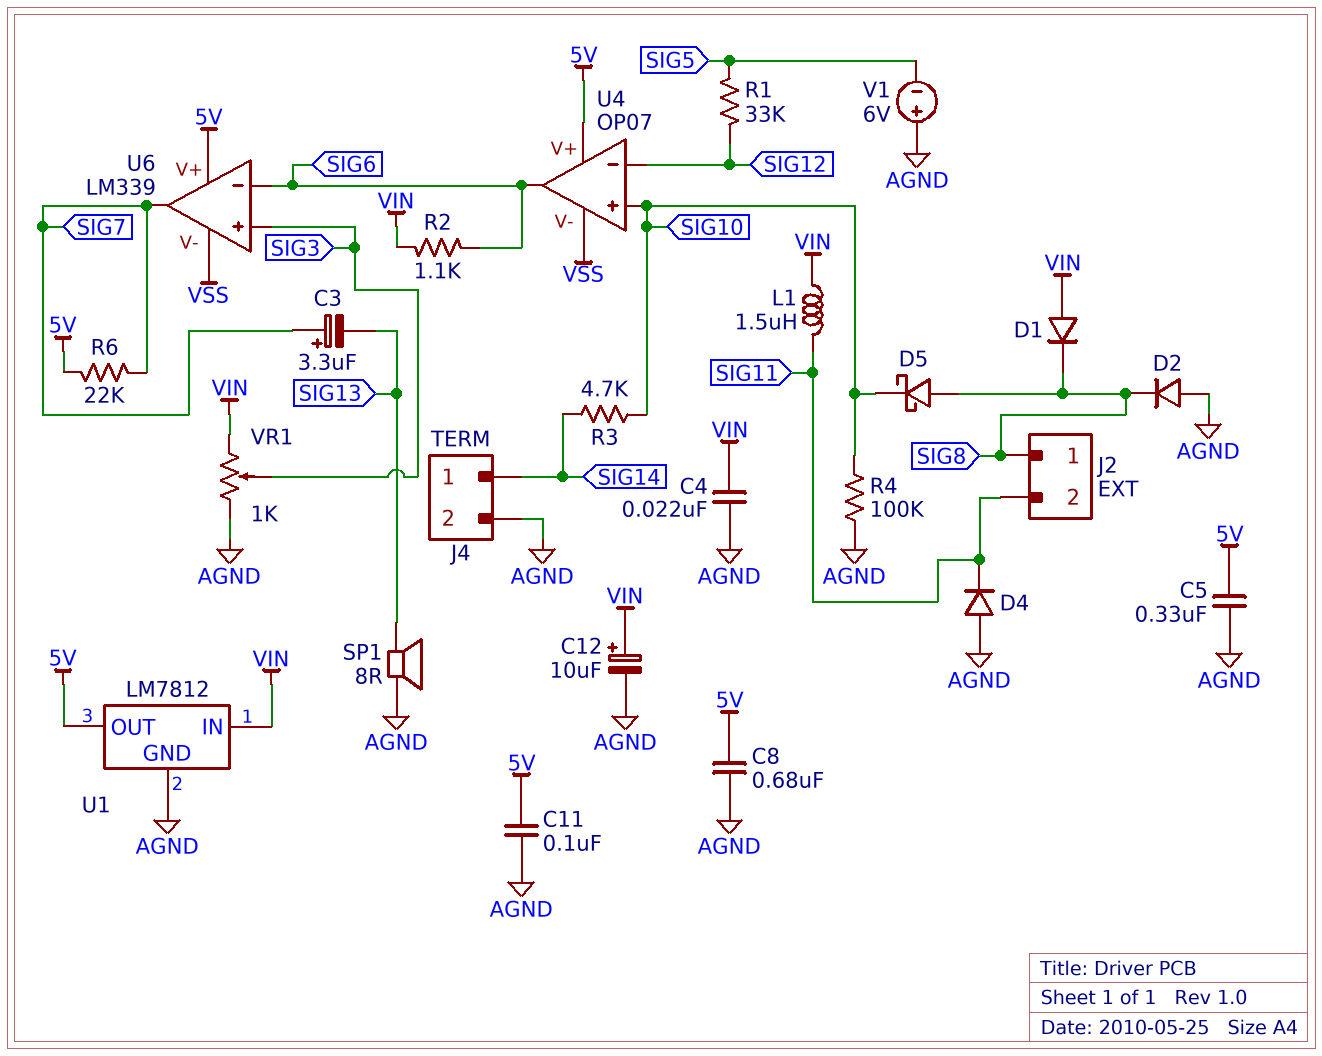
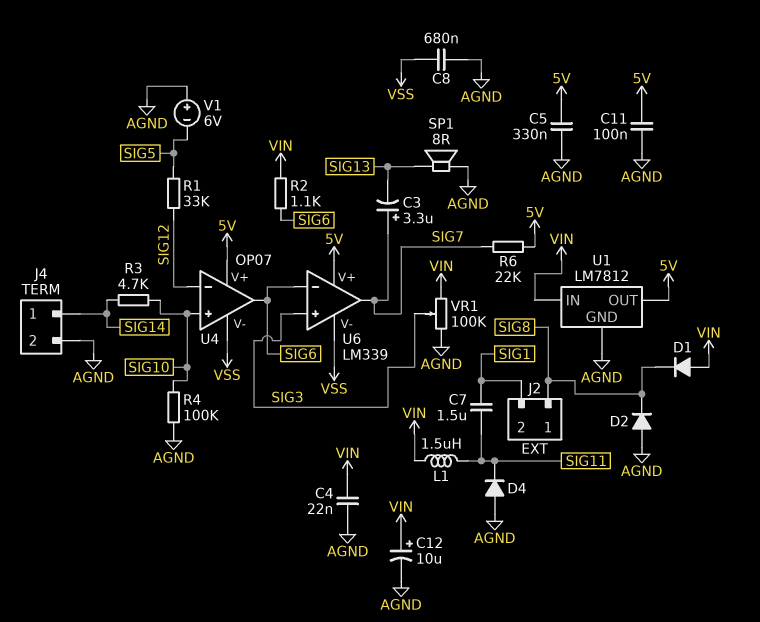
C7: none -> 1.5uF (SIG1, SIG11)
C8: 680nF (5V, AGND) -> 680nF (AGND, VSS)
D5: schottky (A SIG8, K SIG10) -> none
J2 pin 2: SIG11 -> SIG1
VR1: 1k (AGND, VIN, wiper SIG3) -> 100k (AGND, VIN, wiper SIG3)

